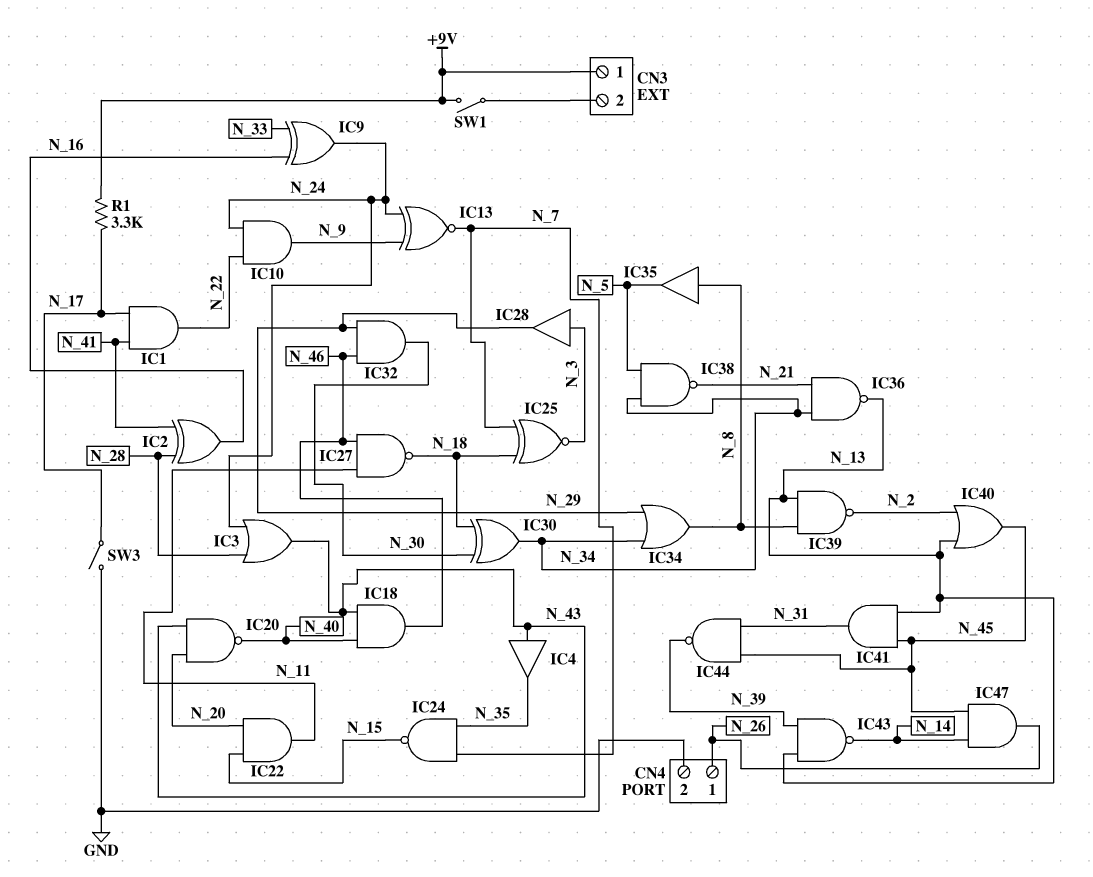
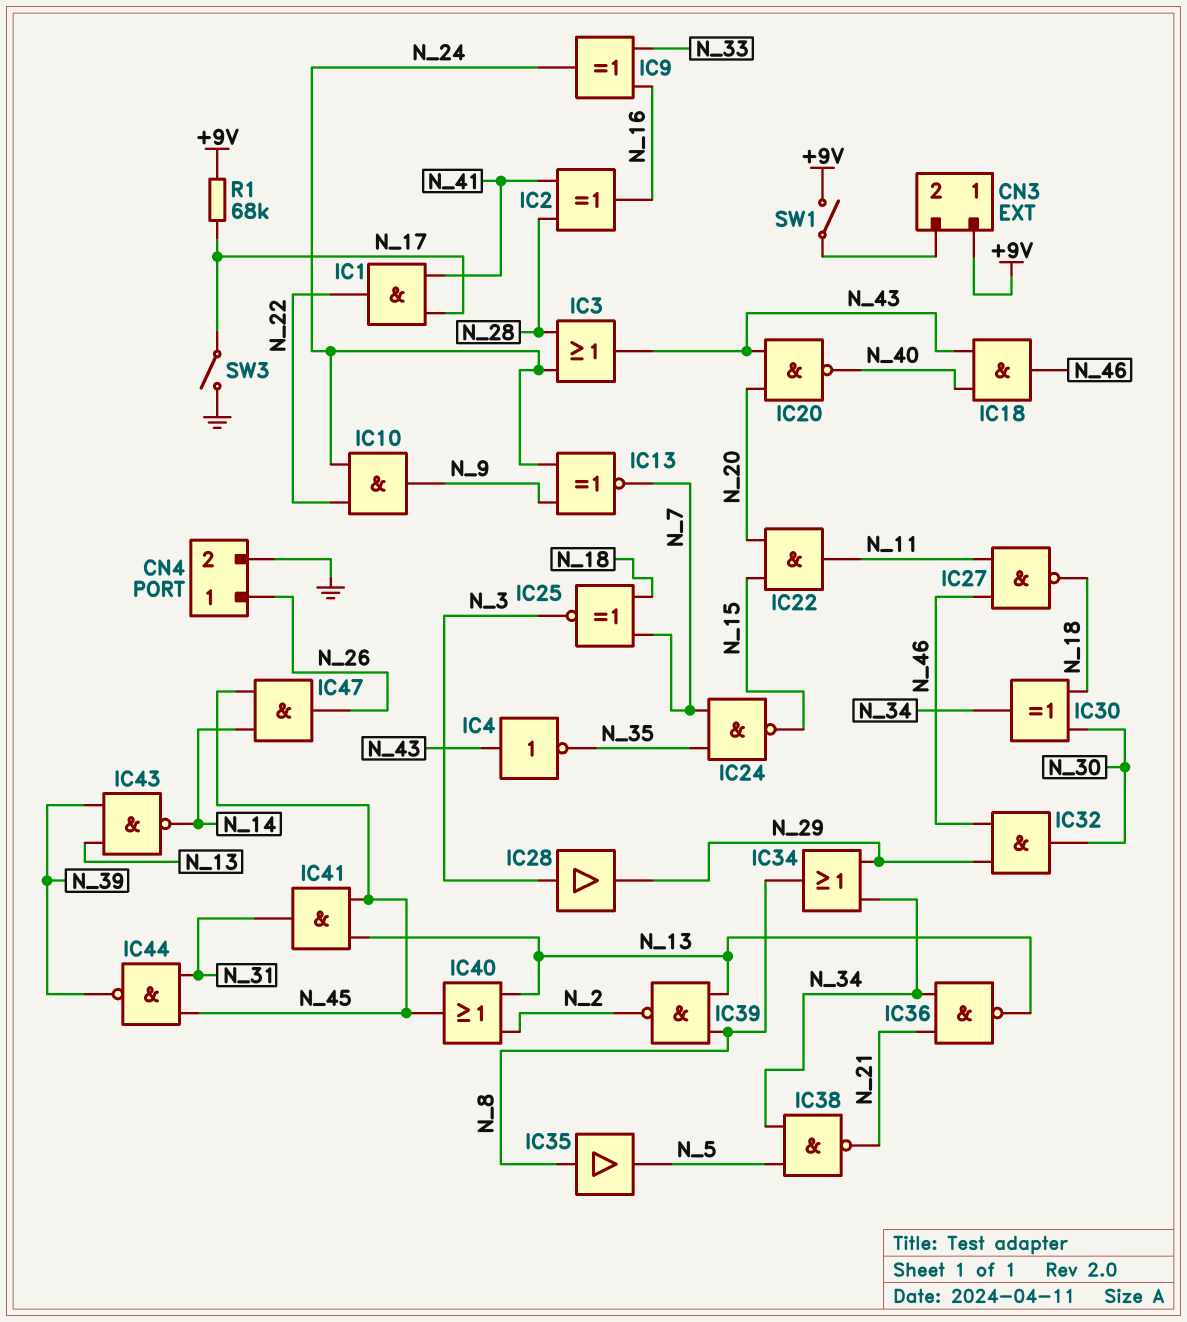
IC4: buffer (in N_43, out N_35) -> NOT (in N_43, out N_35)
R1: 3.3k (+9V, N_17) -> 68k (+9V, N_17)

